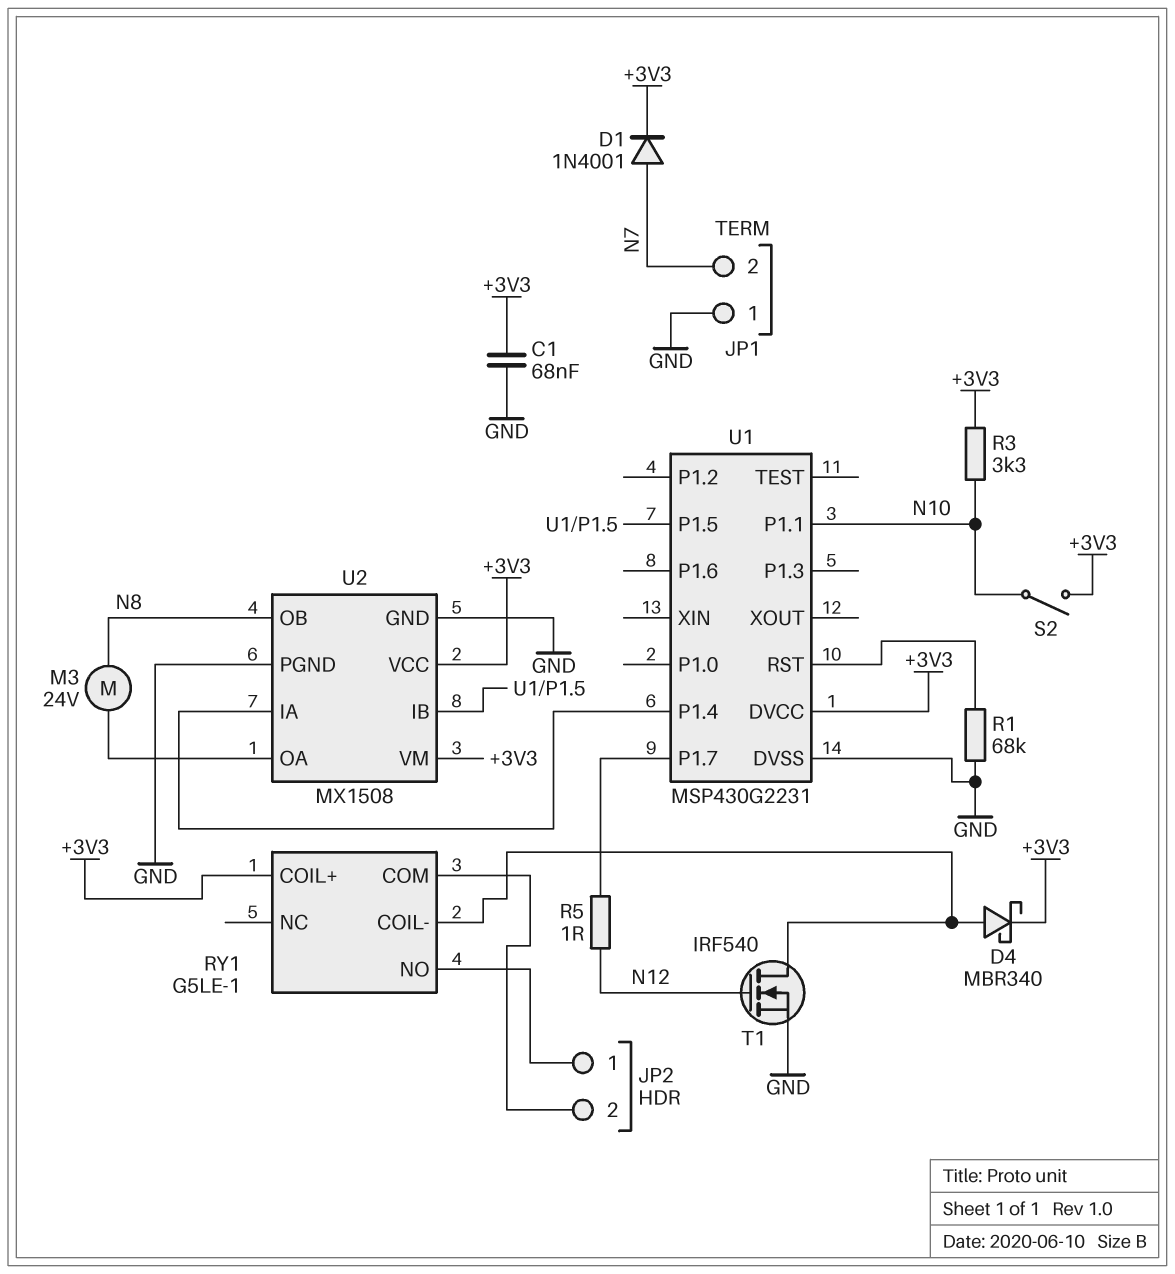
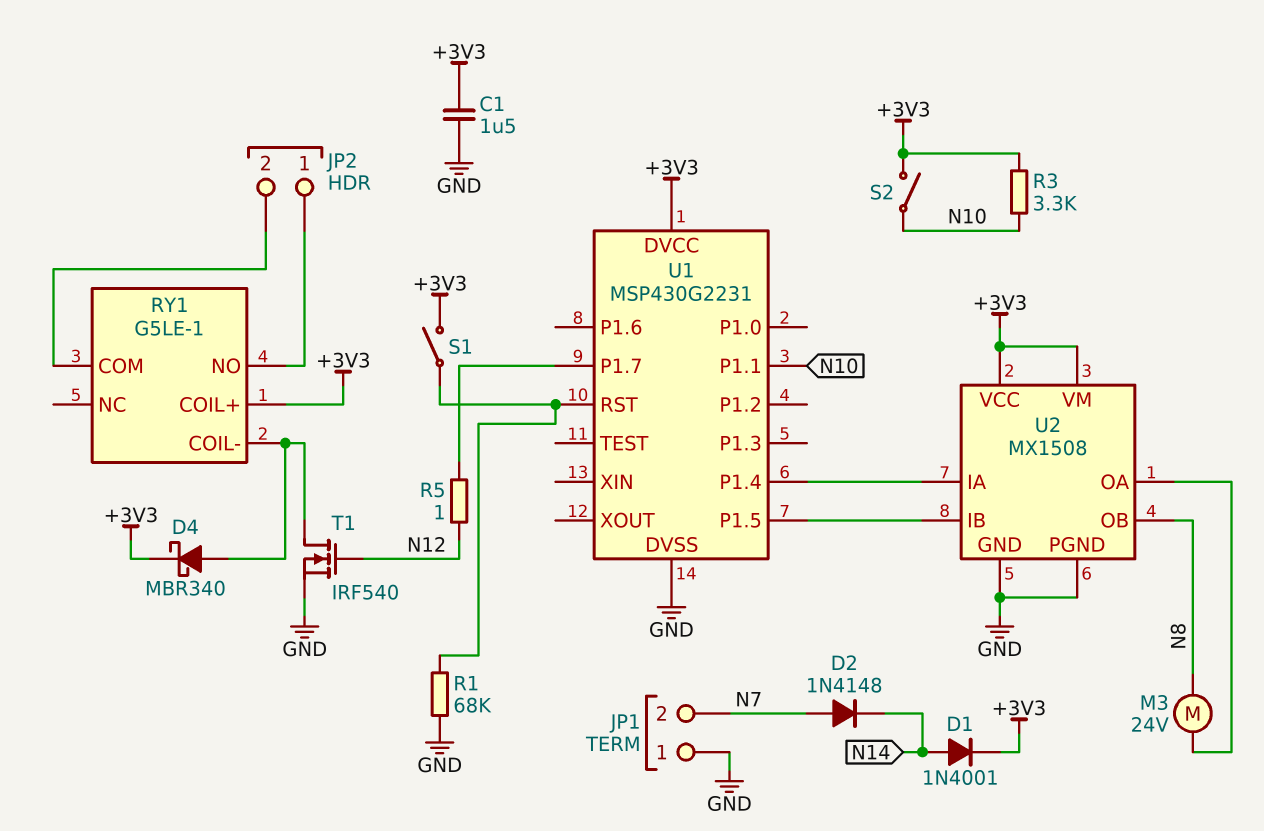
C1: 68nF (+3V3, GND) -> 1.5uF (+3V3, GND)
D1: diode 1N4001 (A N7, K +3V3) -> diode 1N4001 (A N14, K +3V3)
D2: none -> diode 1N4148 (A N7, K N14)
S1: none -> switch (+3V3, U1/RST)

